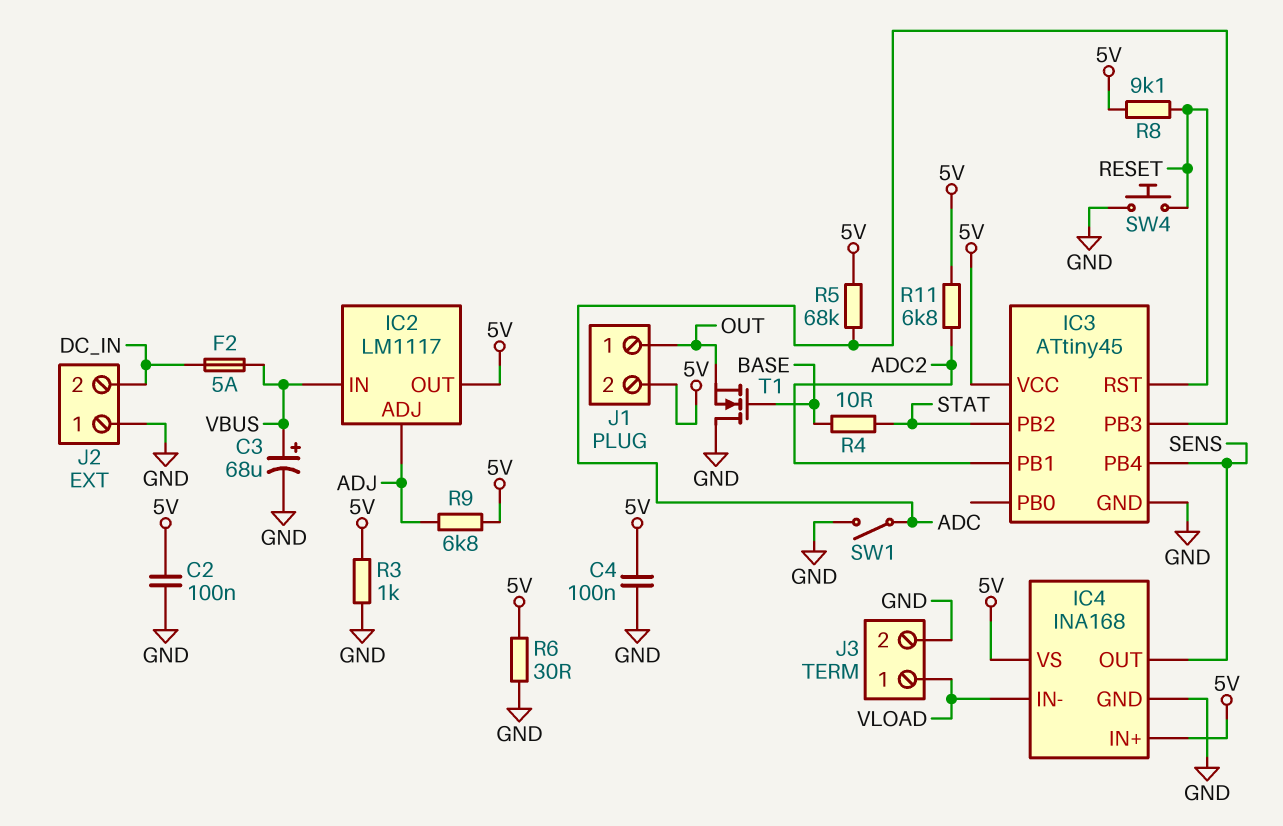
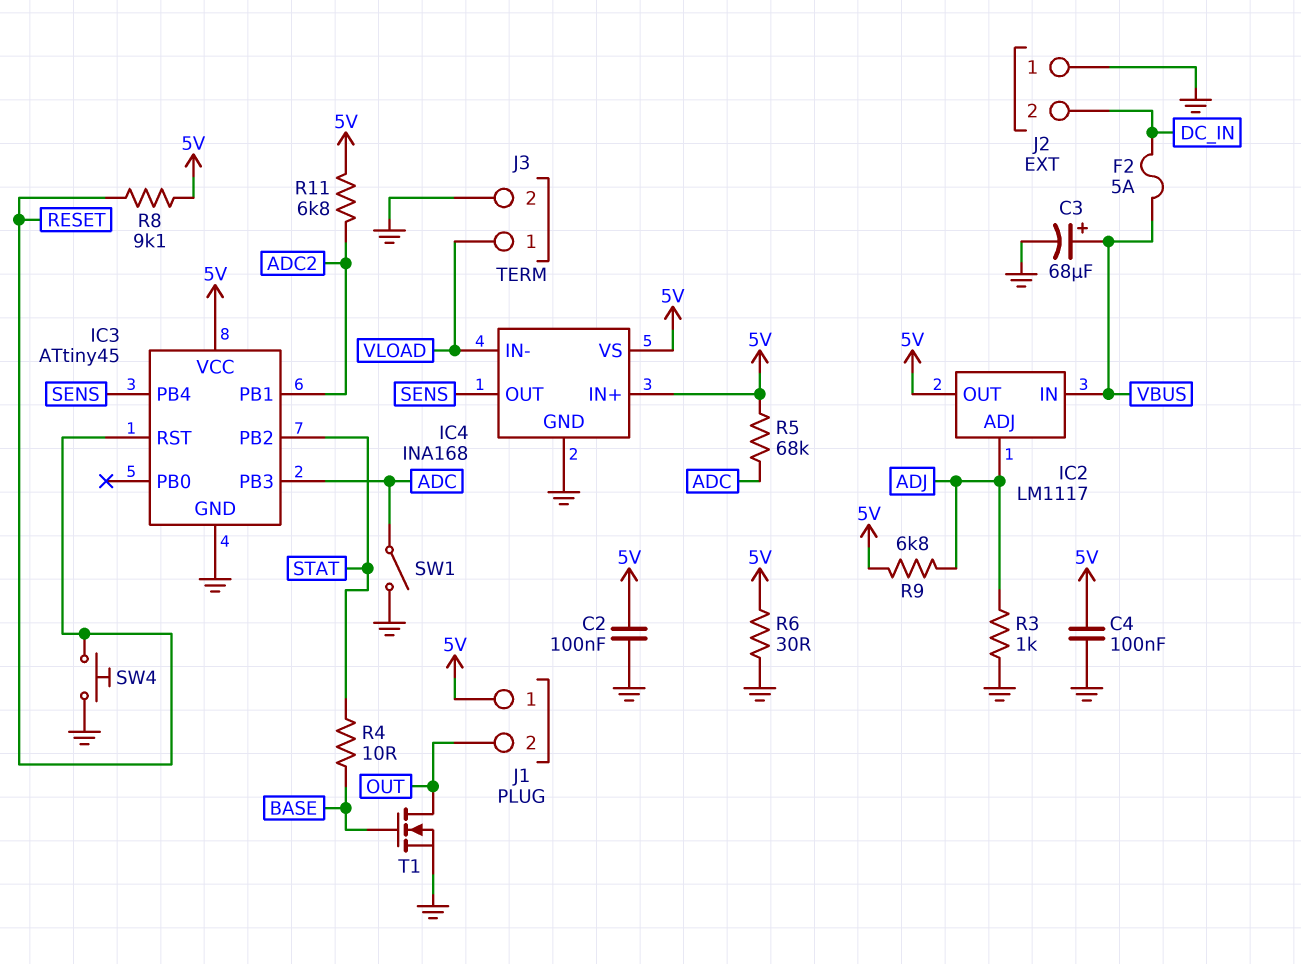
J1 pin 1: OUT -> 5V
J1 pin 2: 5V -> OUT
R3: 1k (5V, GND) -> 1k (ADJ, GND)
T1: NMOS (G BASE, D GND, S OUT) -> NMOS (G BASE, D OUT, S GND)

